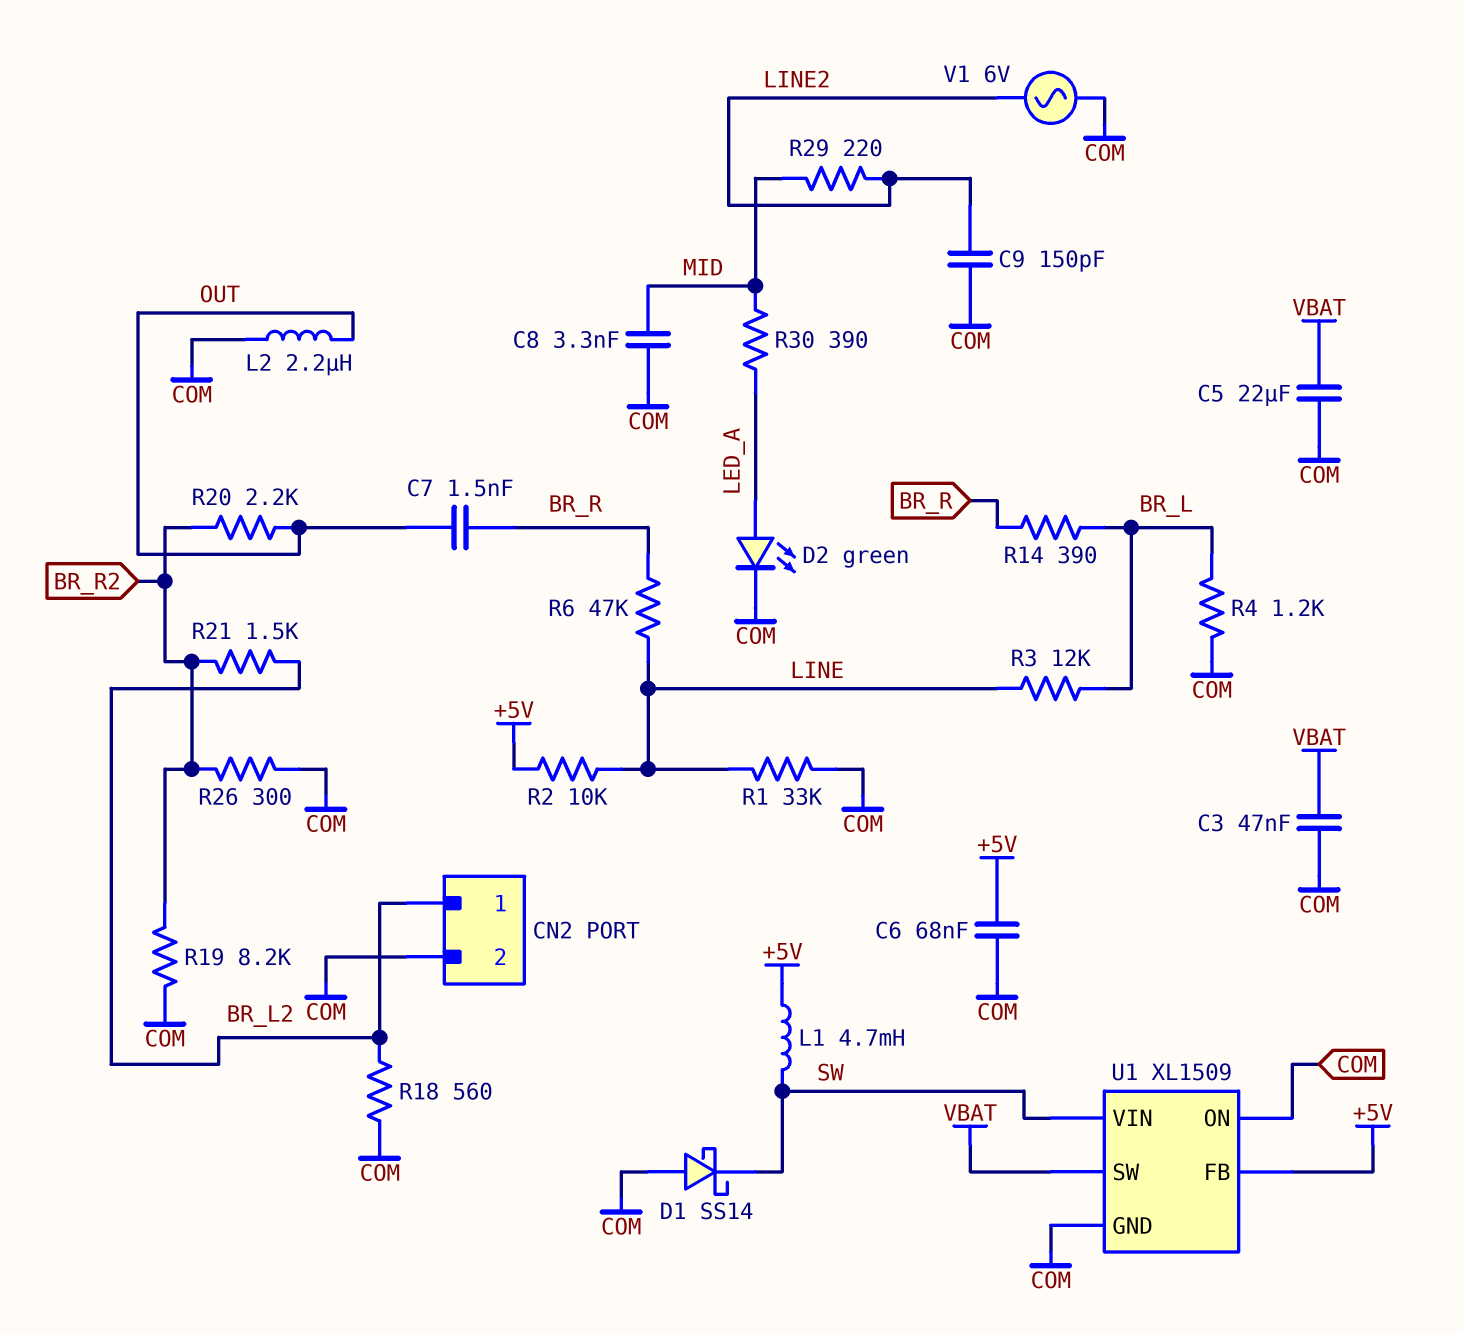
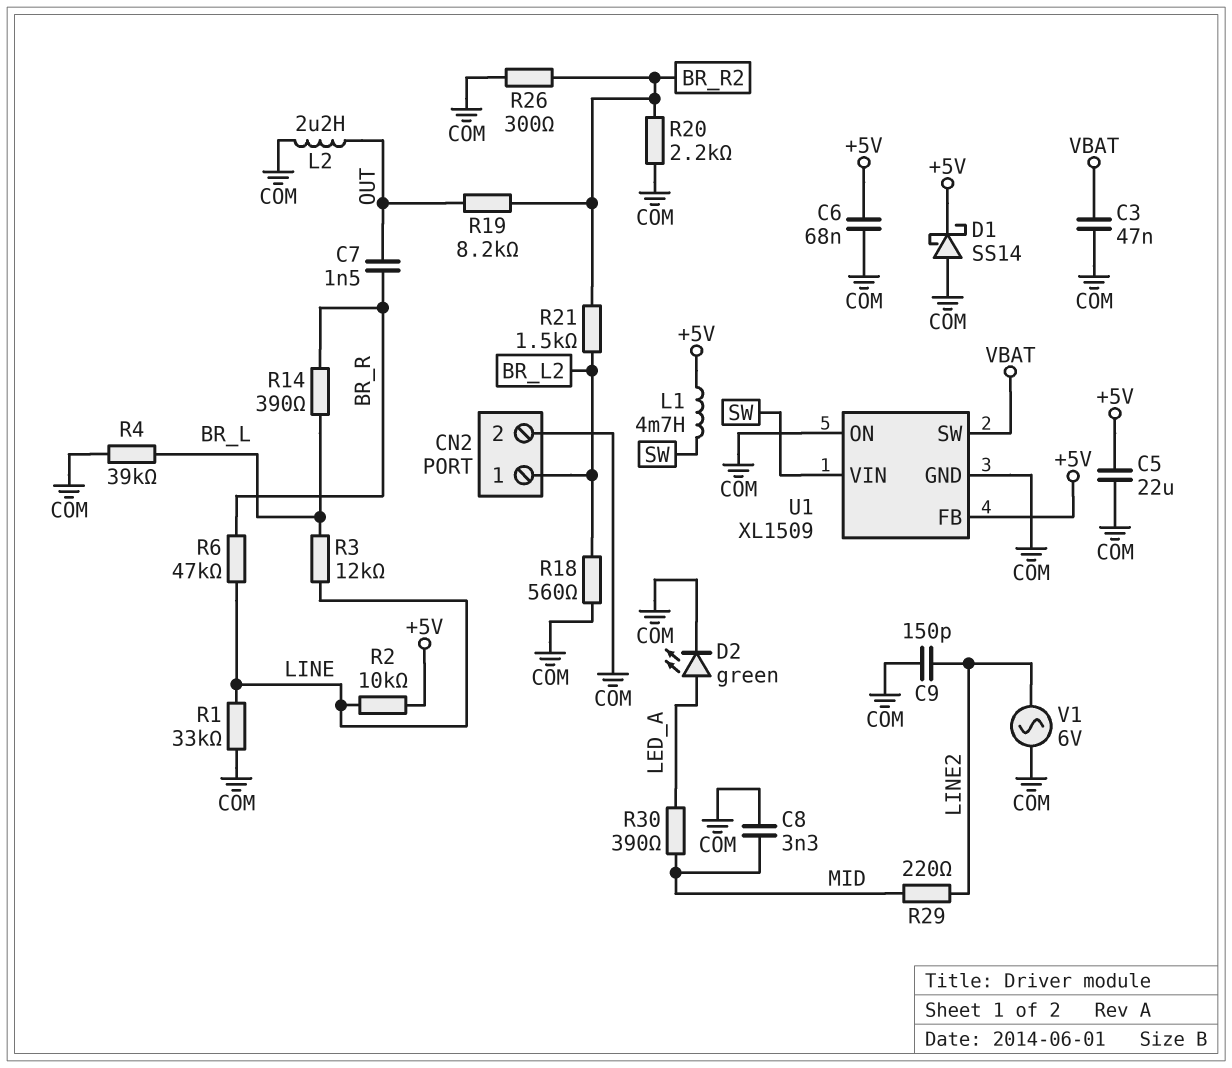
C5: 22uF (COM, VBAT) -> 22uF (+5V, COM)
D1: schottky SS14 (A COM, K SW) -> schottky SS14 (A COM, K +5V)
R4: 1.2k (BR_L, COM) -> 39k (BR_L, COM)
R19: 8.2k (BR_R2, COM) -> 8.2k (BR_R2, OUT)
R20: 2.2k (BR_R2, OUT) -> 2.2k (BR_R2, COM)

